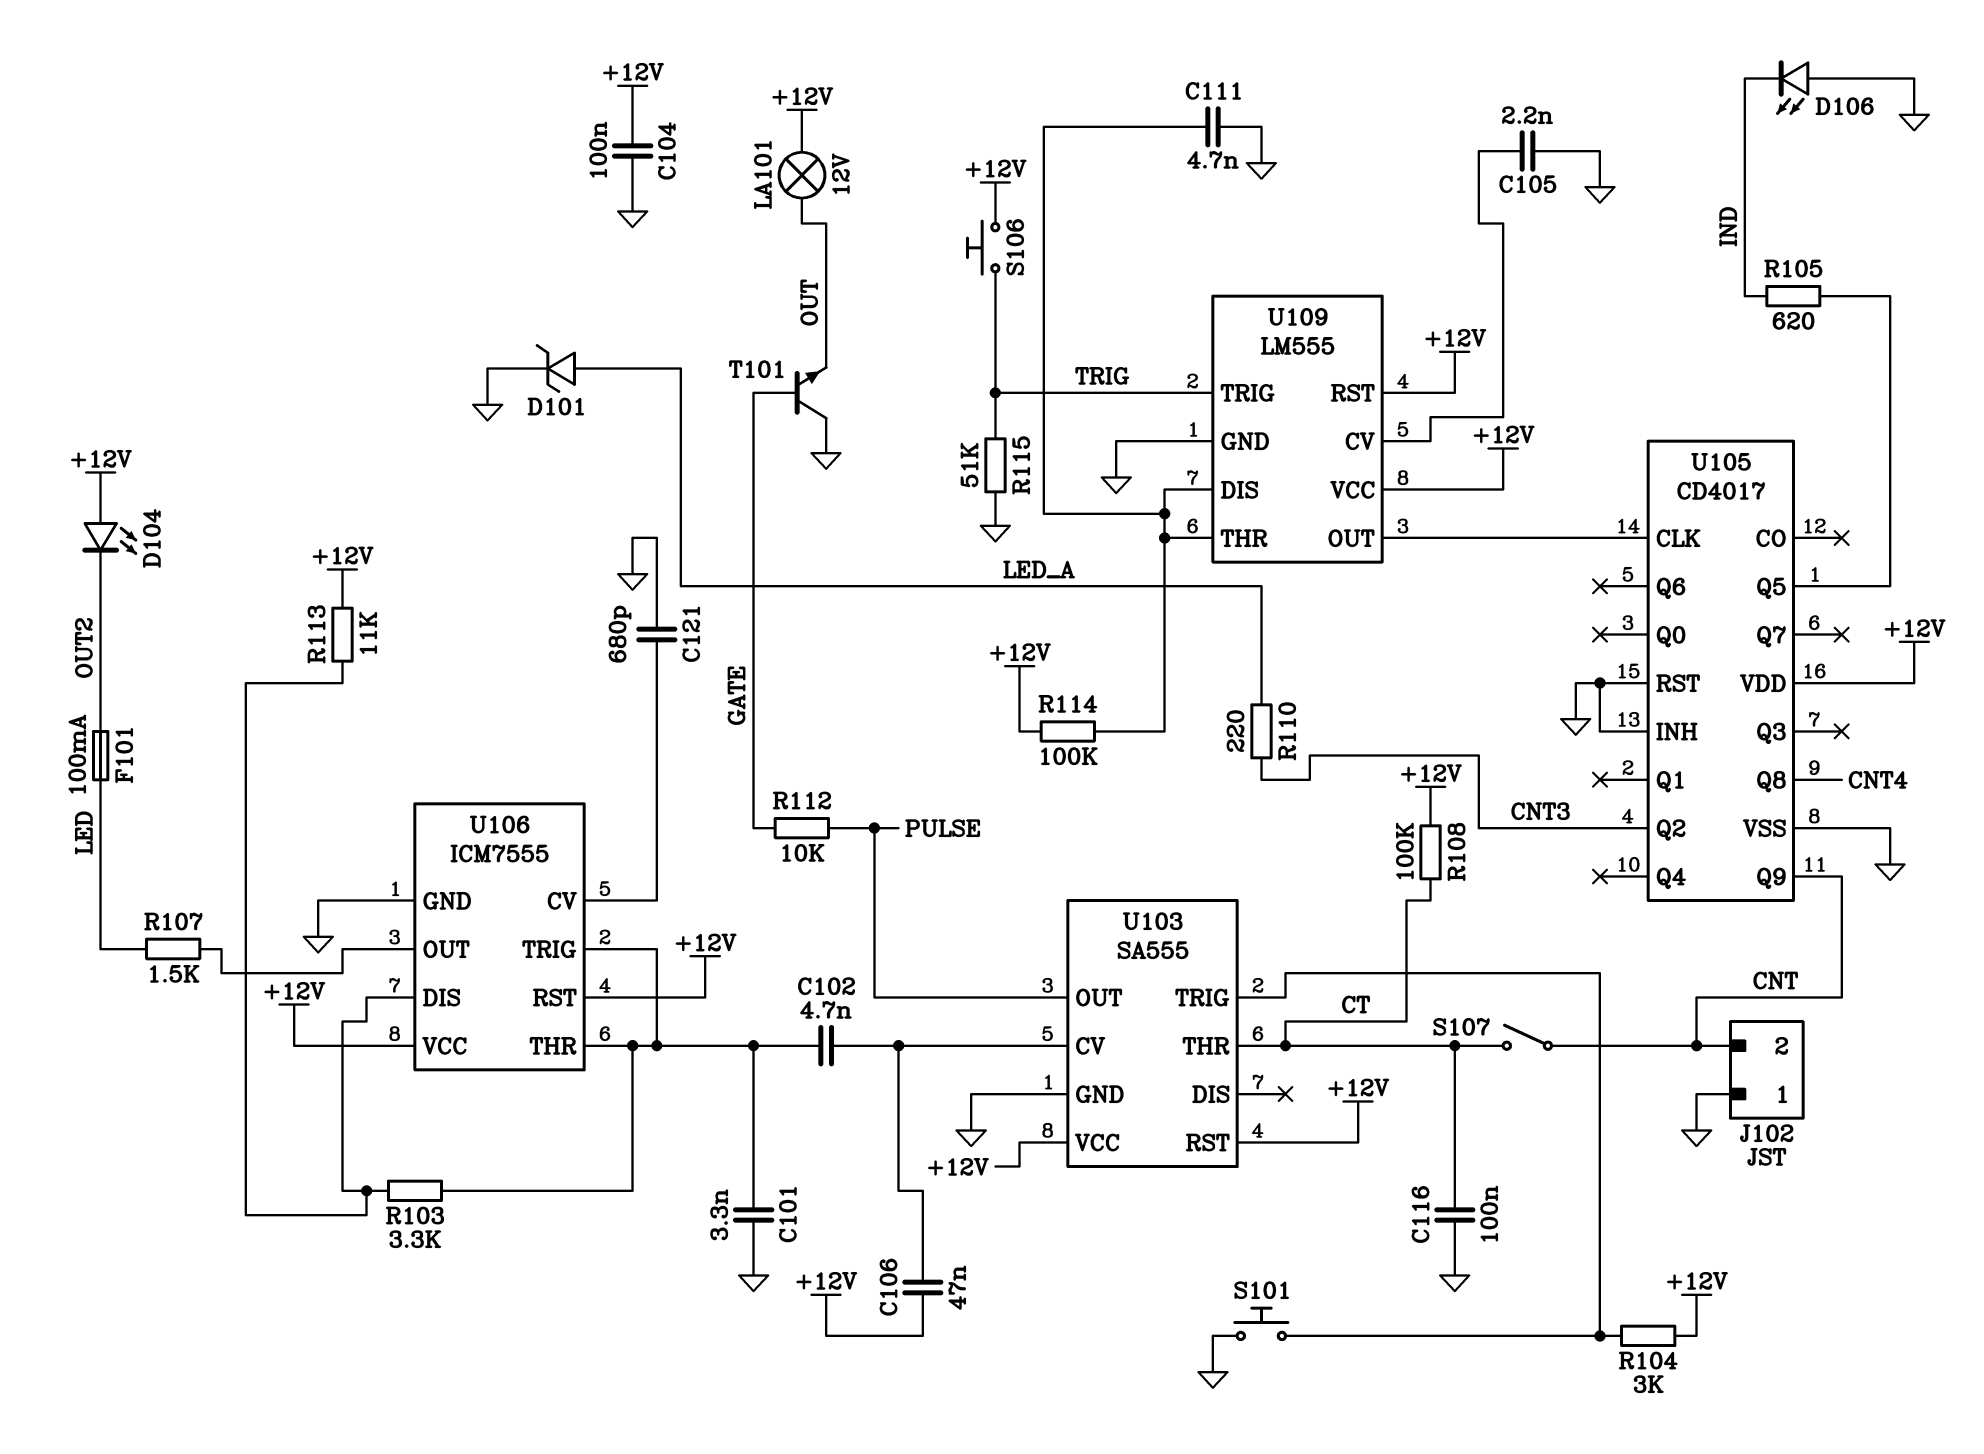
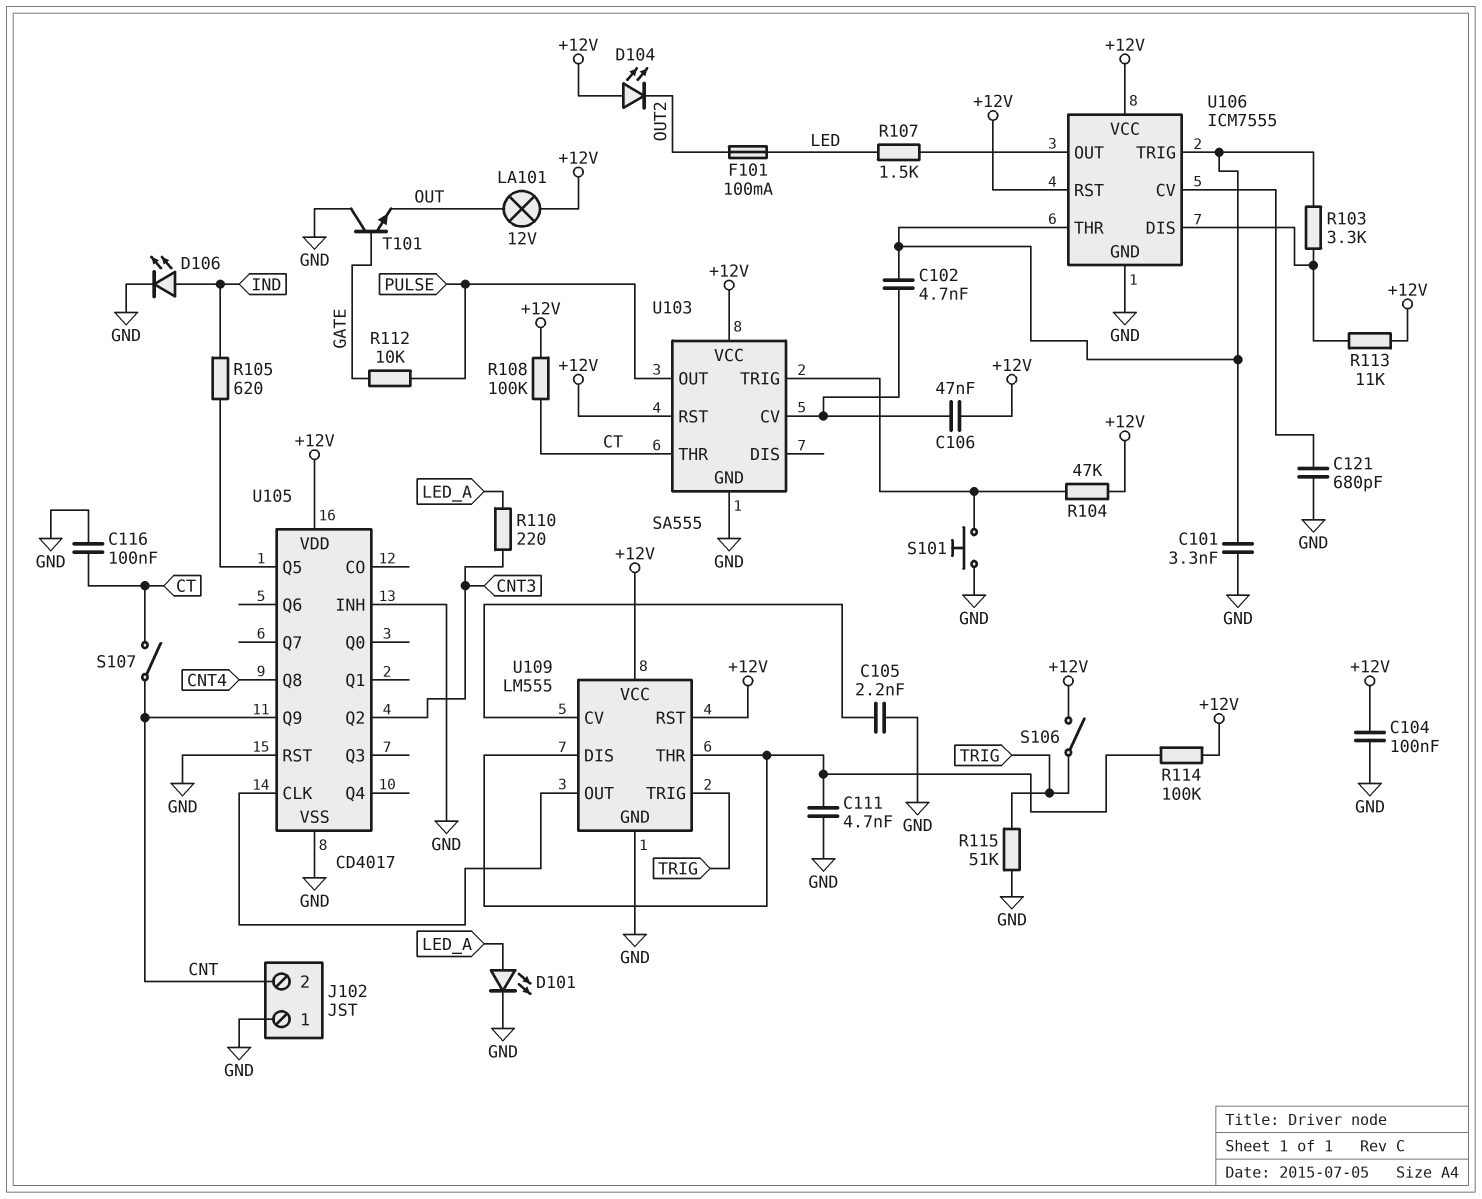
D101: zener (A LED_A, K GND) -> LED (A LED_A, K GND)
D106: LED (A GND, K IND) -> LED (A IND, K GND)
R104: 3k (+12V, U103/TRIG) -> 47k (+12V, U103/TRIG)
S106: button (+12V, TRIG) -> switch (+12V, TRIG)

